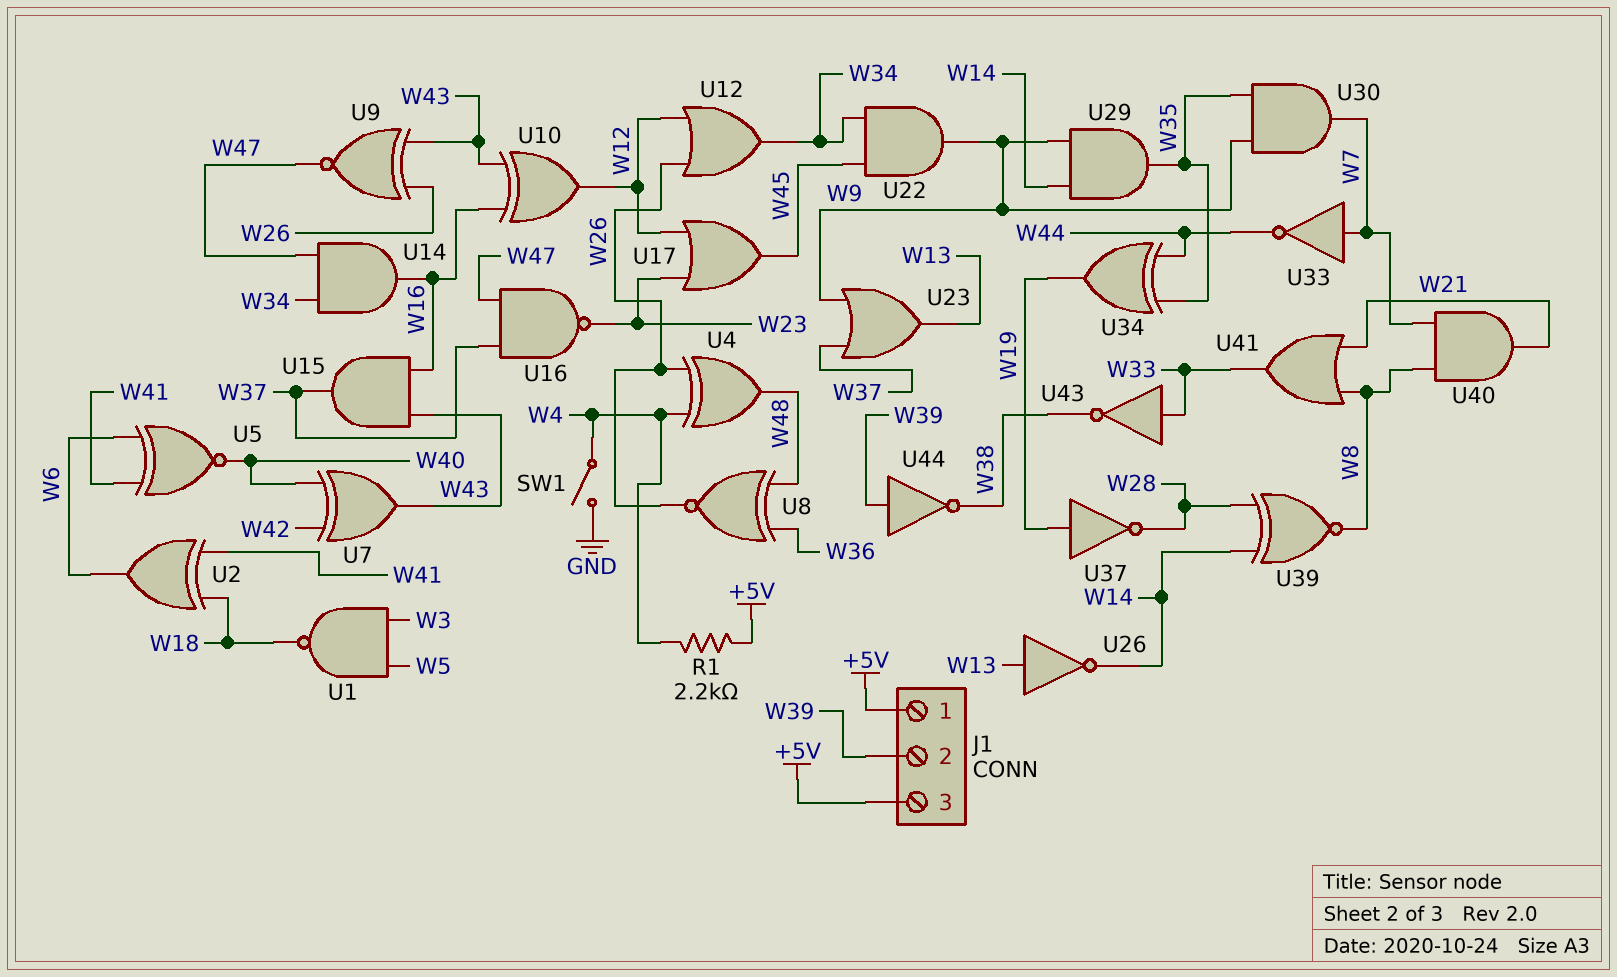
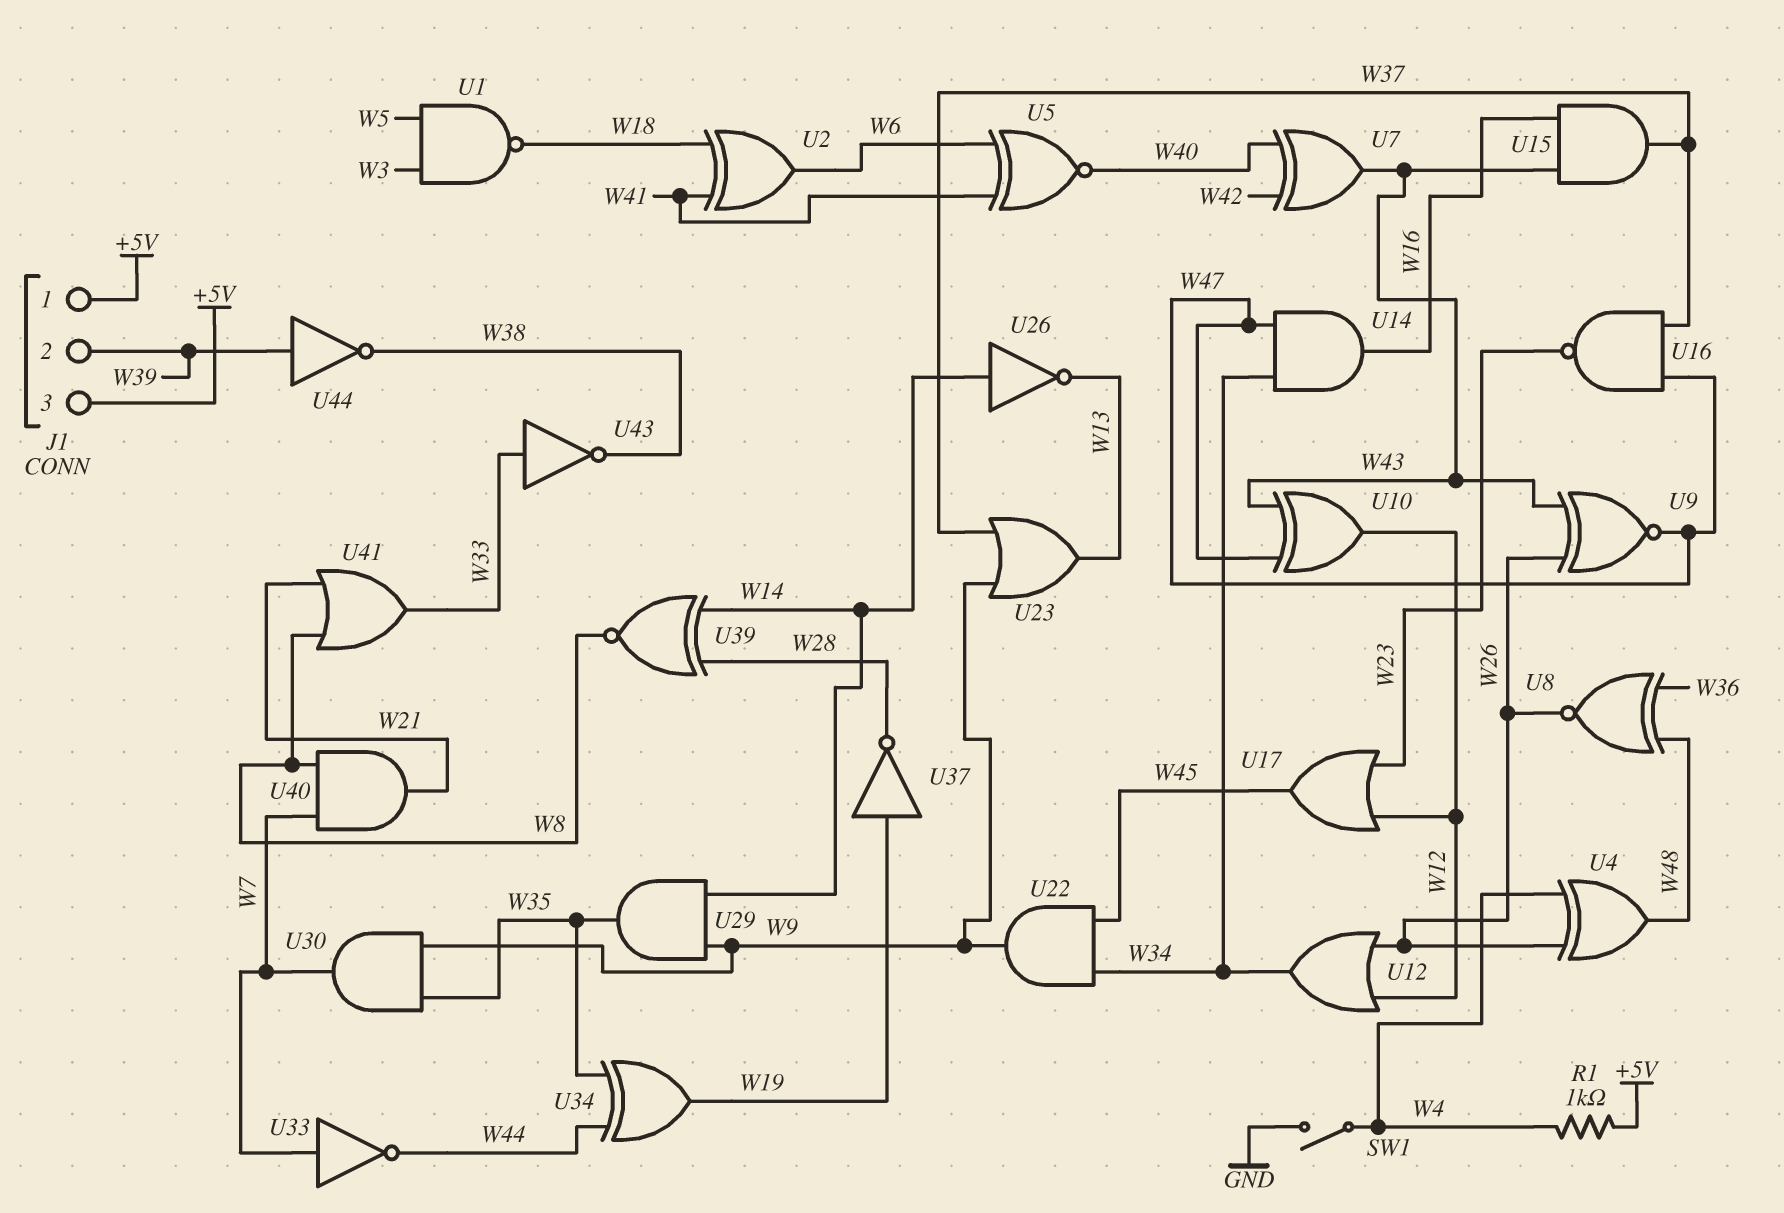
R1: 2.2k (+5V, W4) -> 1k (+5V, W4)
U10: XOR (in W16, in W43, out W12) -> XOR (in W43, in W47, out W12)
U26: NOT (in W13, out W14) -> NOT (in W14, out W13)

